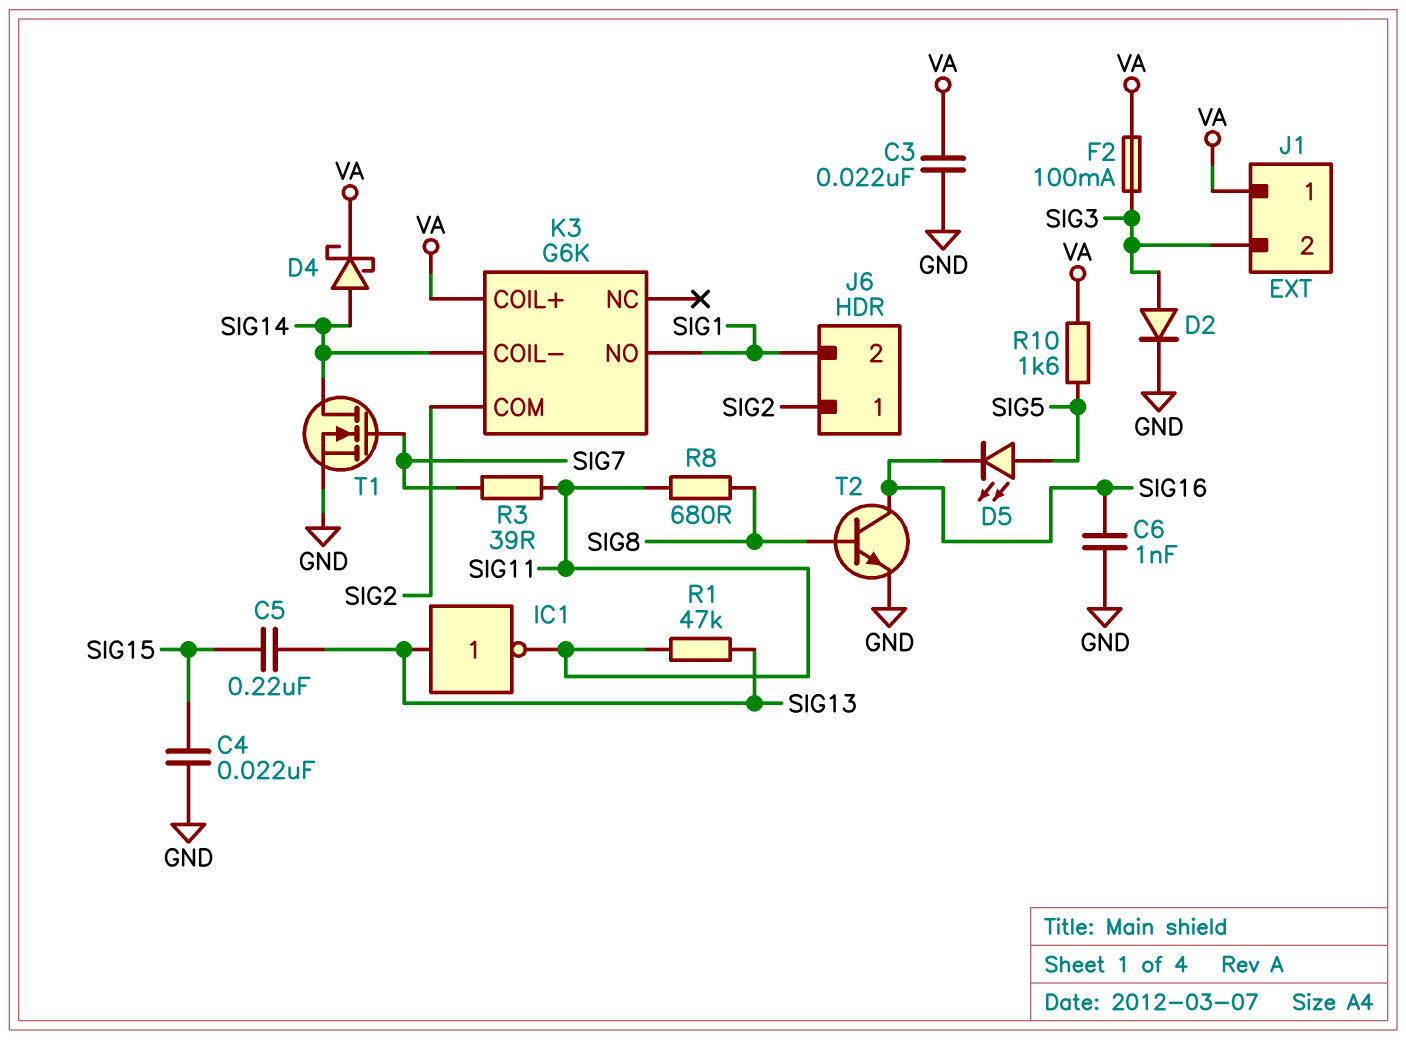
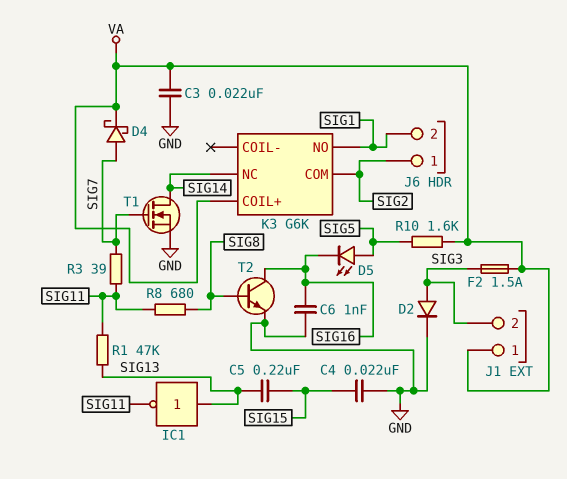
D4: schottky (A SIG14, K VA) -> schottky (A SIG7, K VA)
F2: 100mA (SIG3, VA) -> 1.5A (SIG3, VA)
K3 pin COIL-: SIG14 -> none
K3 pin NC: none -> SIG14

